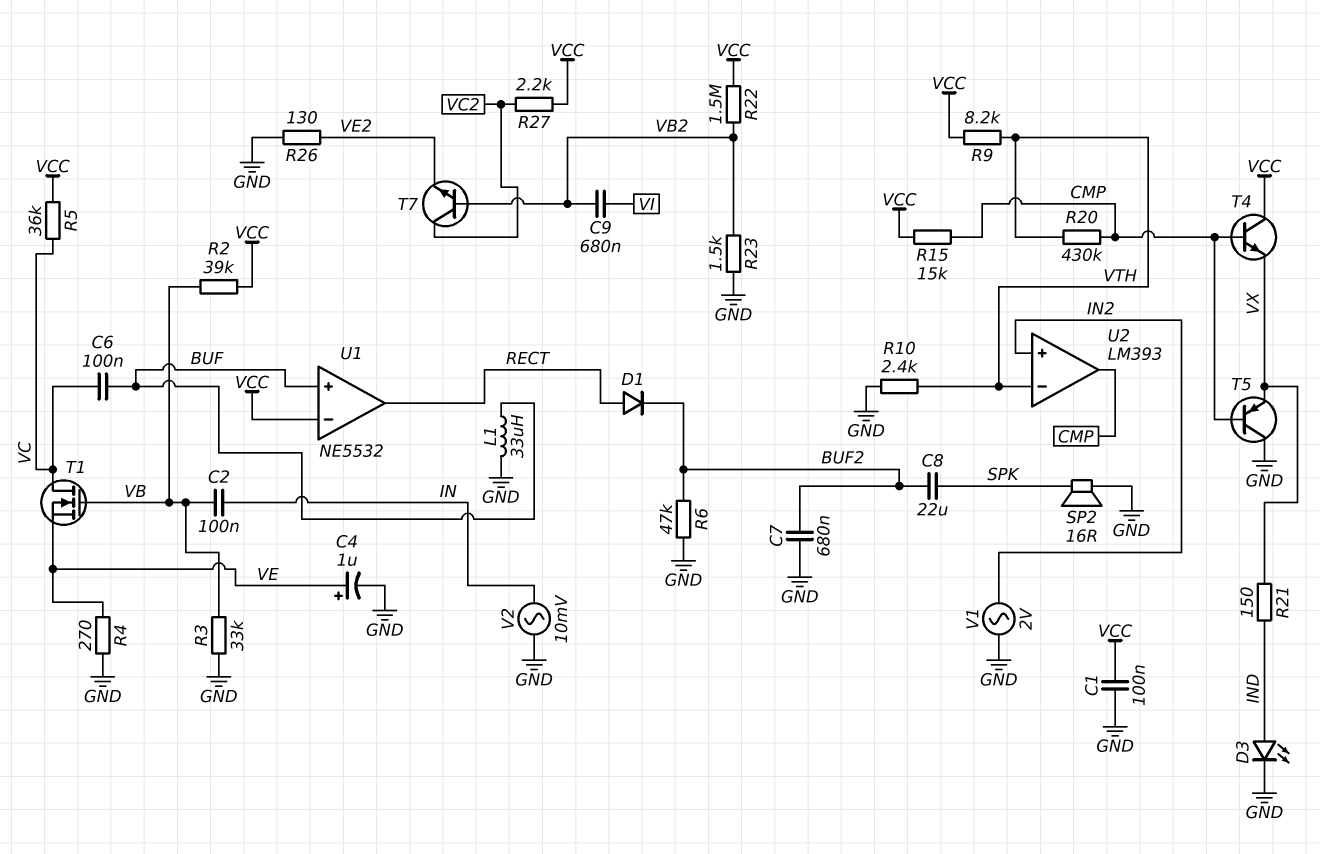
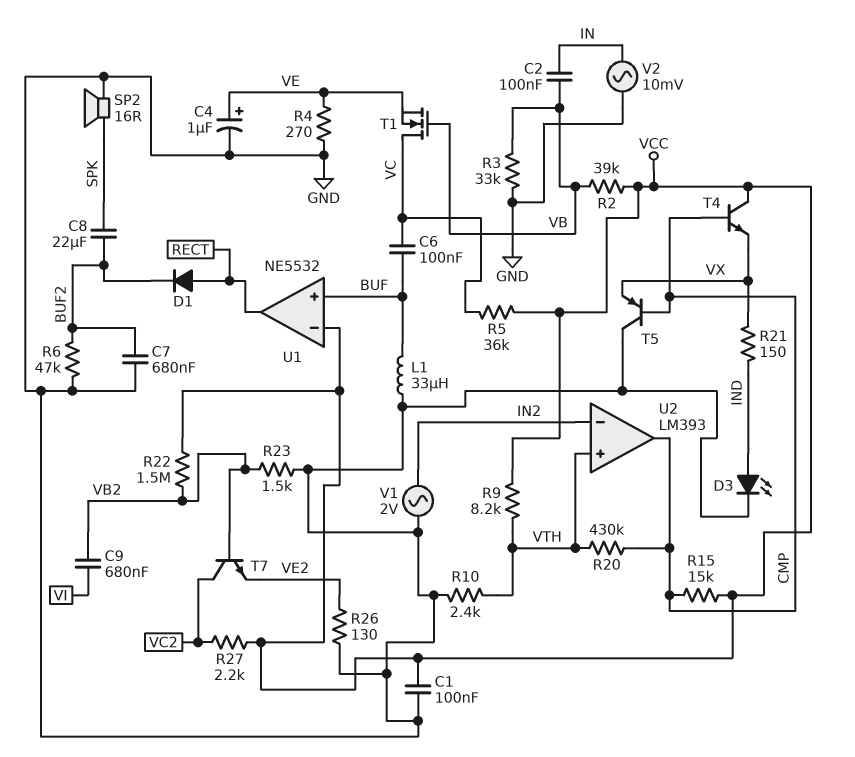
U2 pin in+: IN2 -> VTH
U2 pin in-: VTH -> IN2

